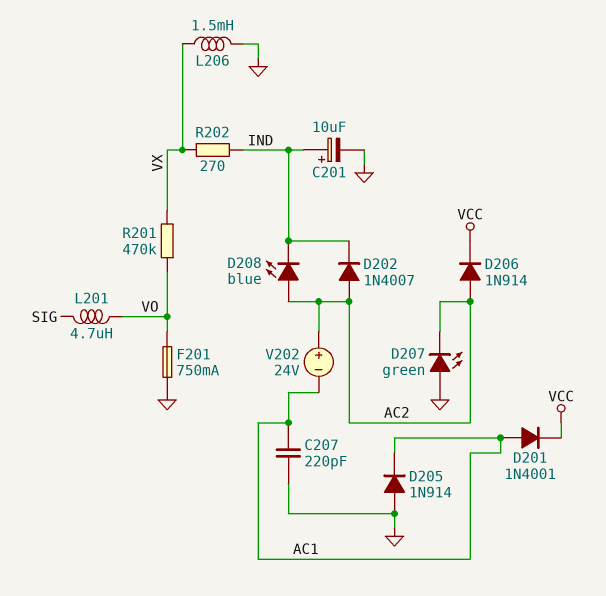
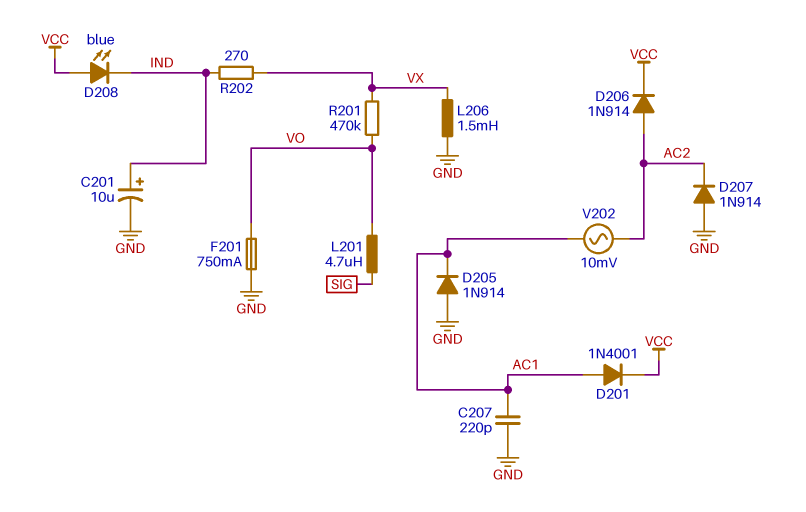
D202: diode 1N4007 (A AC2, K IND) -> none
D207: LED green (A GND, K AC2) -> diode 1N914 (A GND, K AC2)
D208: LED blue (A AC2, K IND) -> LED blue (A VCC, K IND)
V202: 24V (plus AC2, minus AC1) -> AC 10mV (AC1, AC2)

